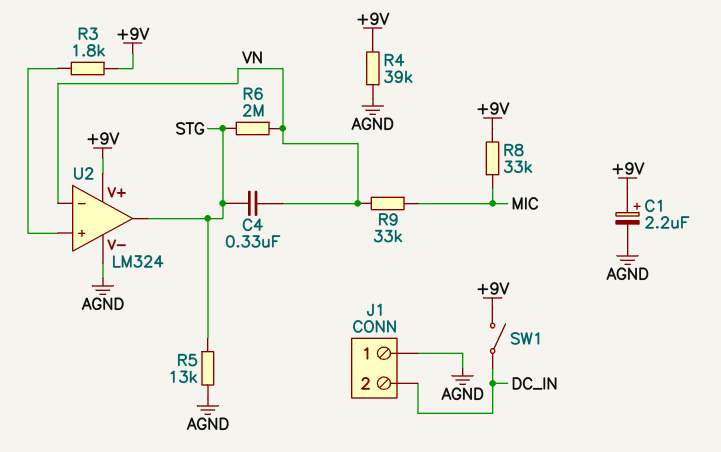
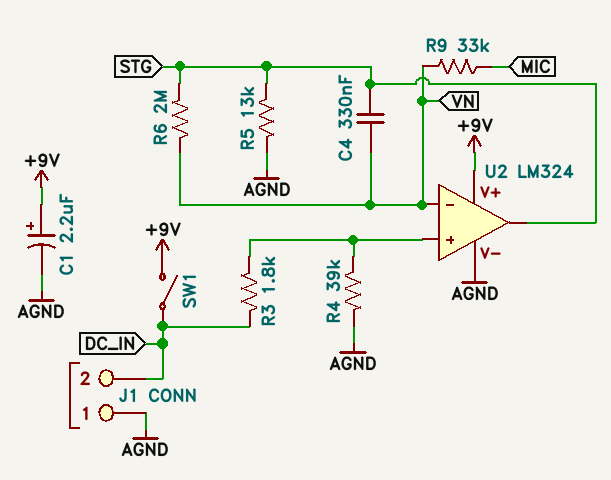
R3: 1.8k (+9V, U2/in+) -> 1.8k (DC_IN, U2/in+)
R4: 39k (+9V, AGND) -> 39k (AGND, U2/in+)
R8: 33k (+9V, MIC) -> none

